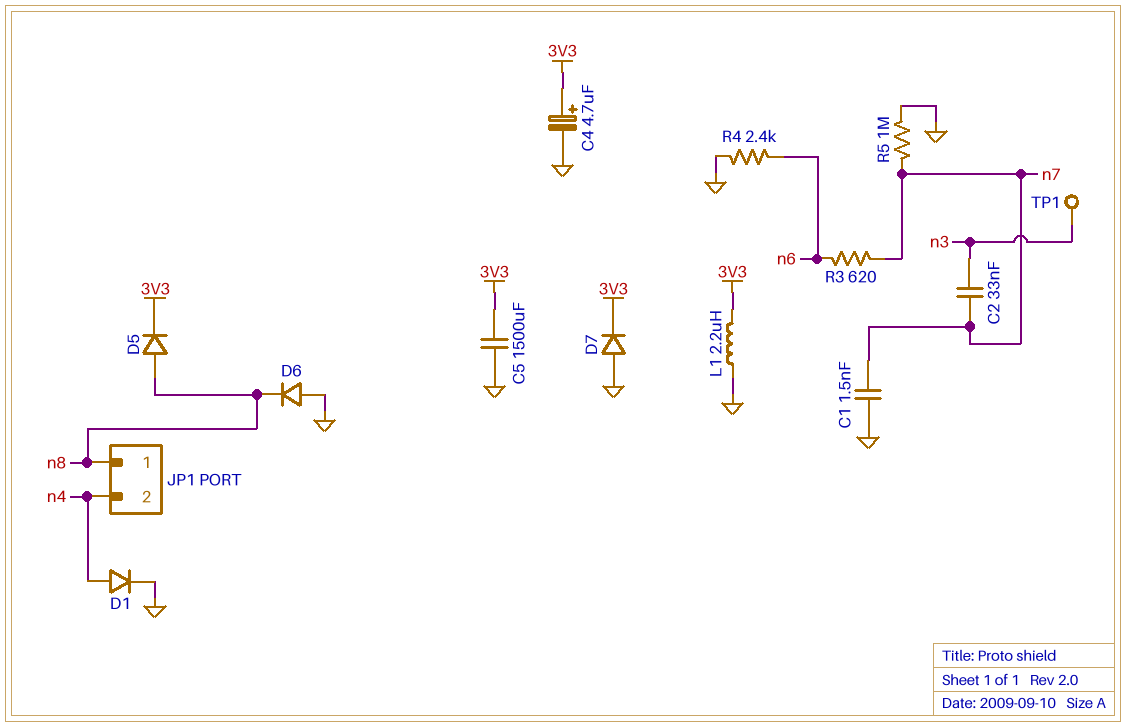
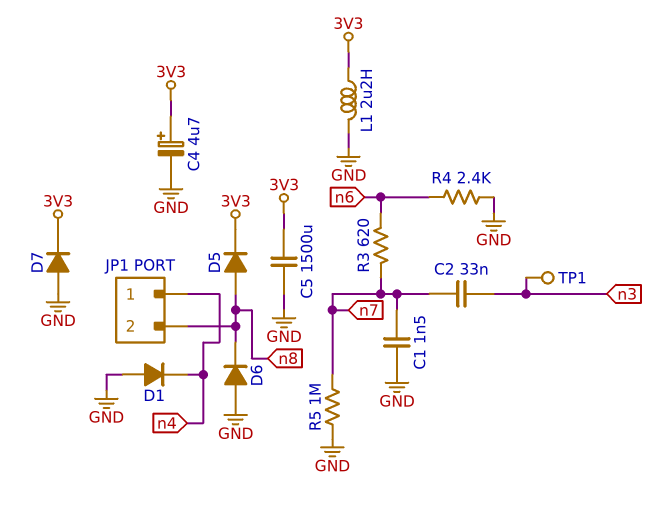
D1: diode (A n4, K GND) -> diode (A GND, K n4)
JP1 pin 1: n8 -> n4
JP1 pin 2: n4 -> n8

